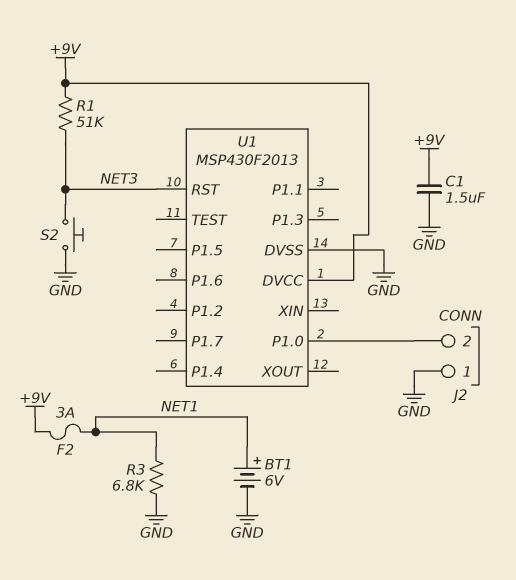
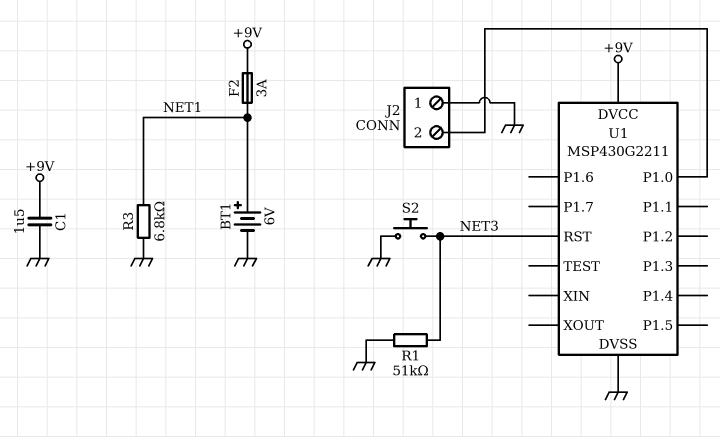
R1: 51k (+9V, NET3) -> 51k (GND, NET3)
U1: MSP430F2013 -> MSP430G2211

